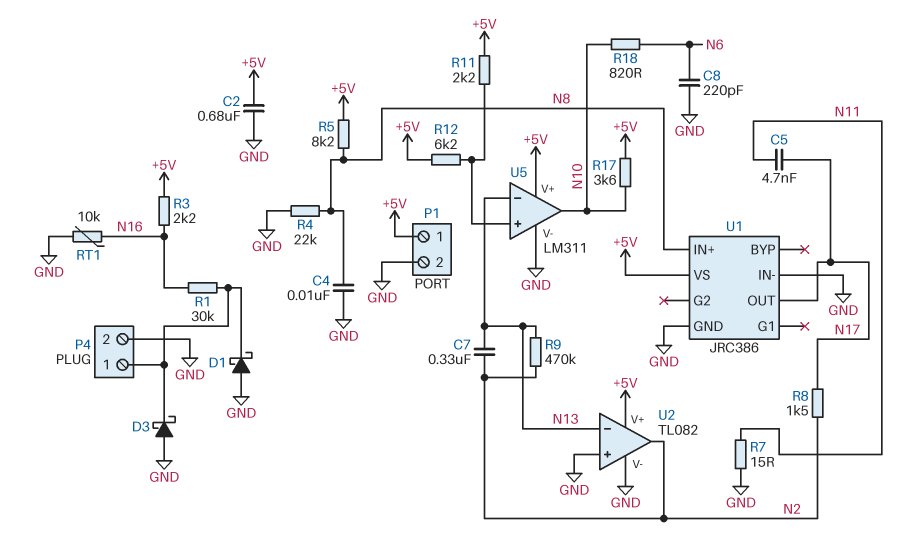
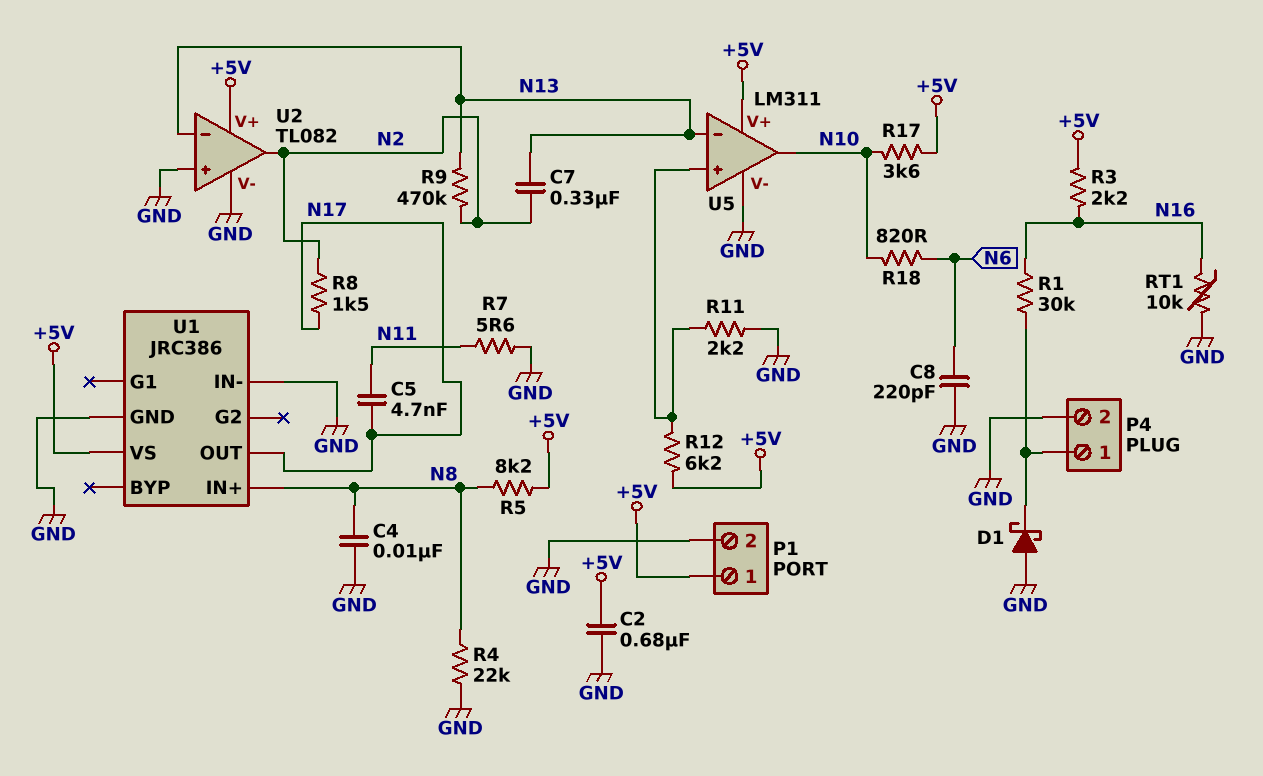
D3: schottky (A GND, K P4/1) -> none
R7: 15 (GND, N11) -> 5.6 (GND, N11)
R11: 2.2k (+5V, U5/in+) -> 2.2k (GND, U5/in+)

